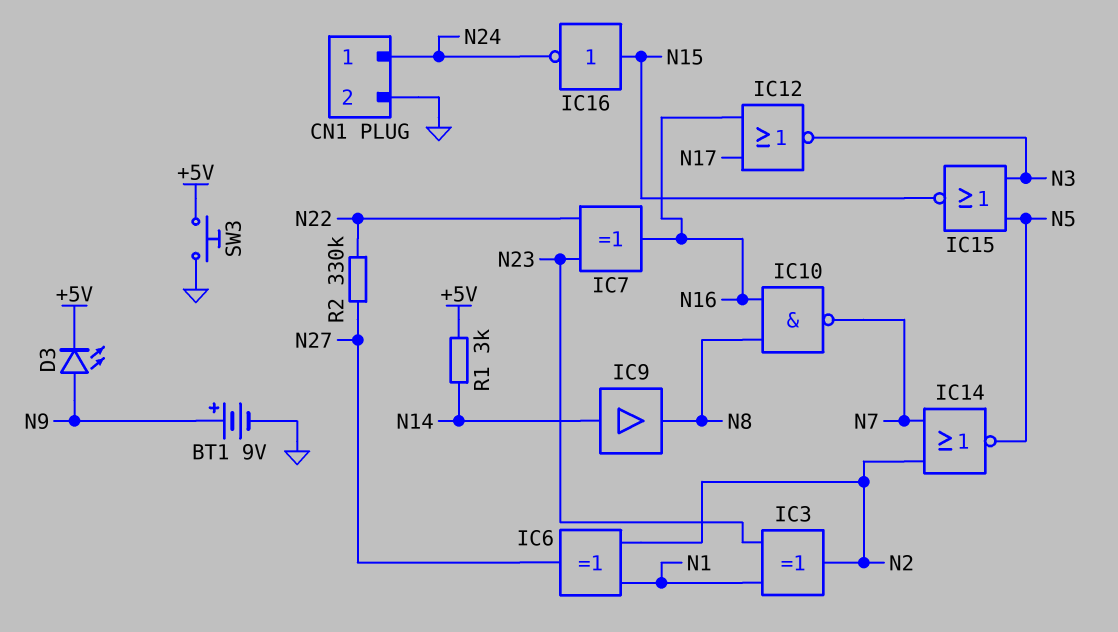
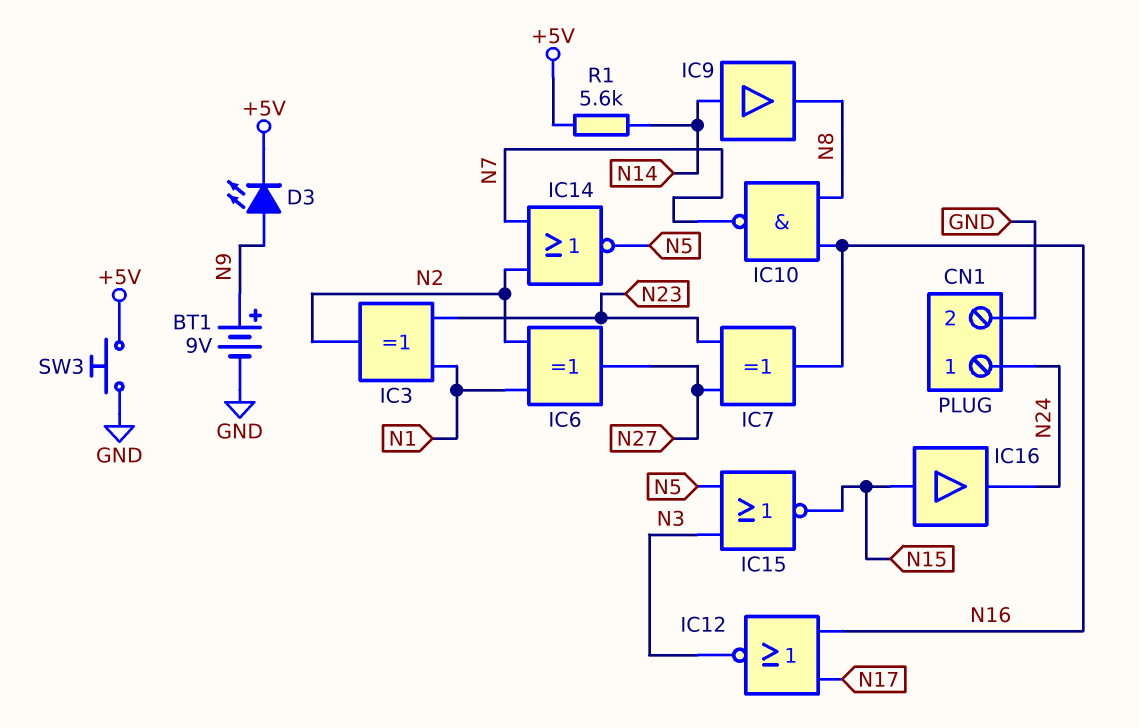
IC7: XOR (in N22, in N23, out N16) -> XOR (in N23, in N27, out N16)
IC16: NOT (in N15, out N24) -> buffer (in N15, out N24)
R1: 3k (+5V, N14) -> 5.6k (+5V, N14)
R2: 330k (N22, N27) -> none

